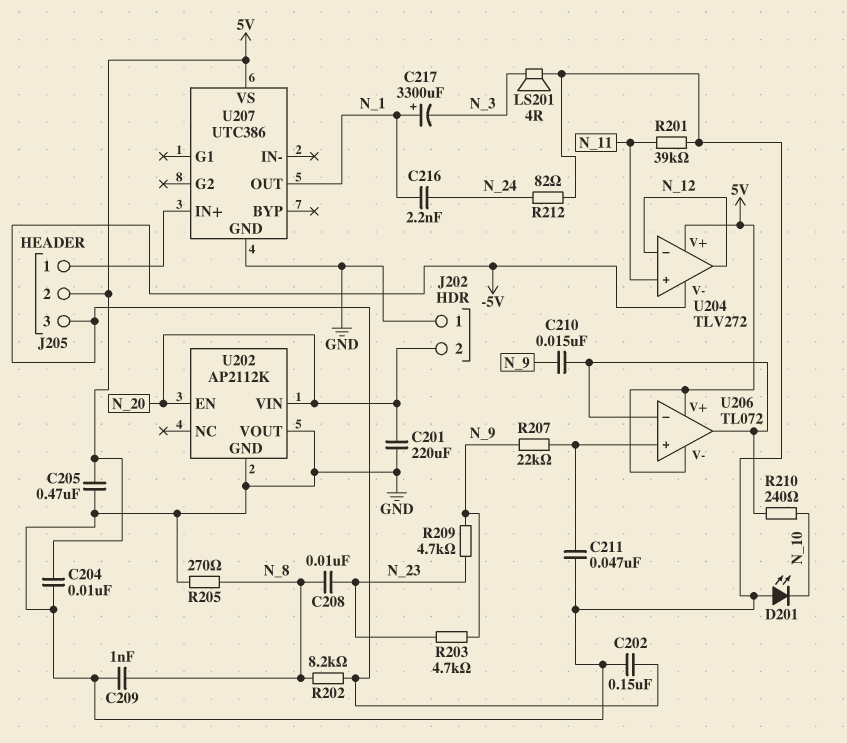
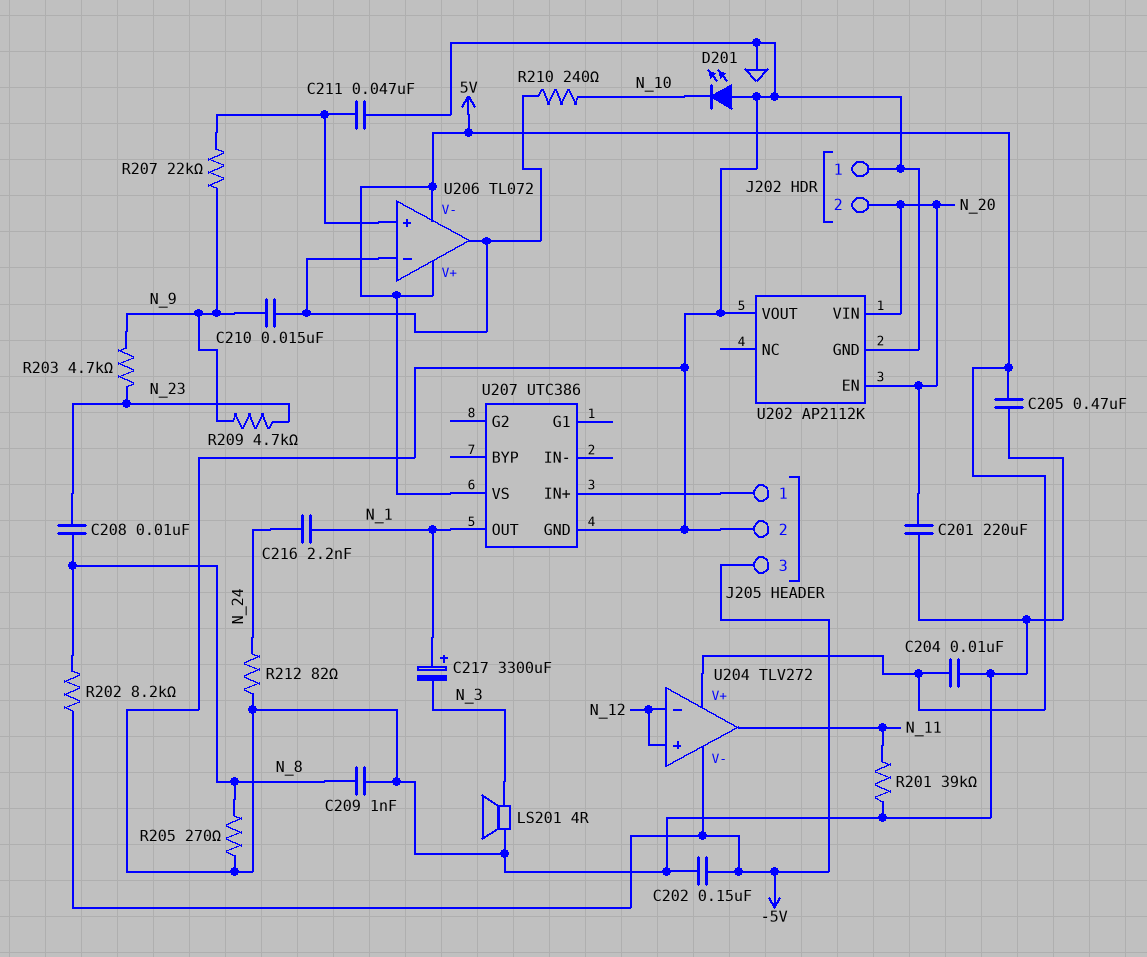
J205 pin 2: 5V -> GND
U204 pin in+: N_11 -> N_12
U204 pin out: N_12 -> N_11

